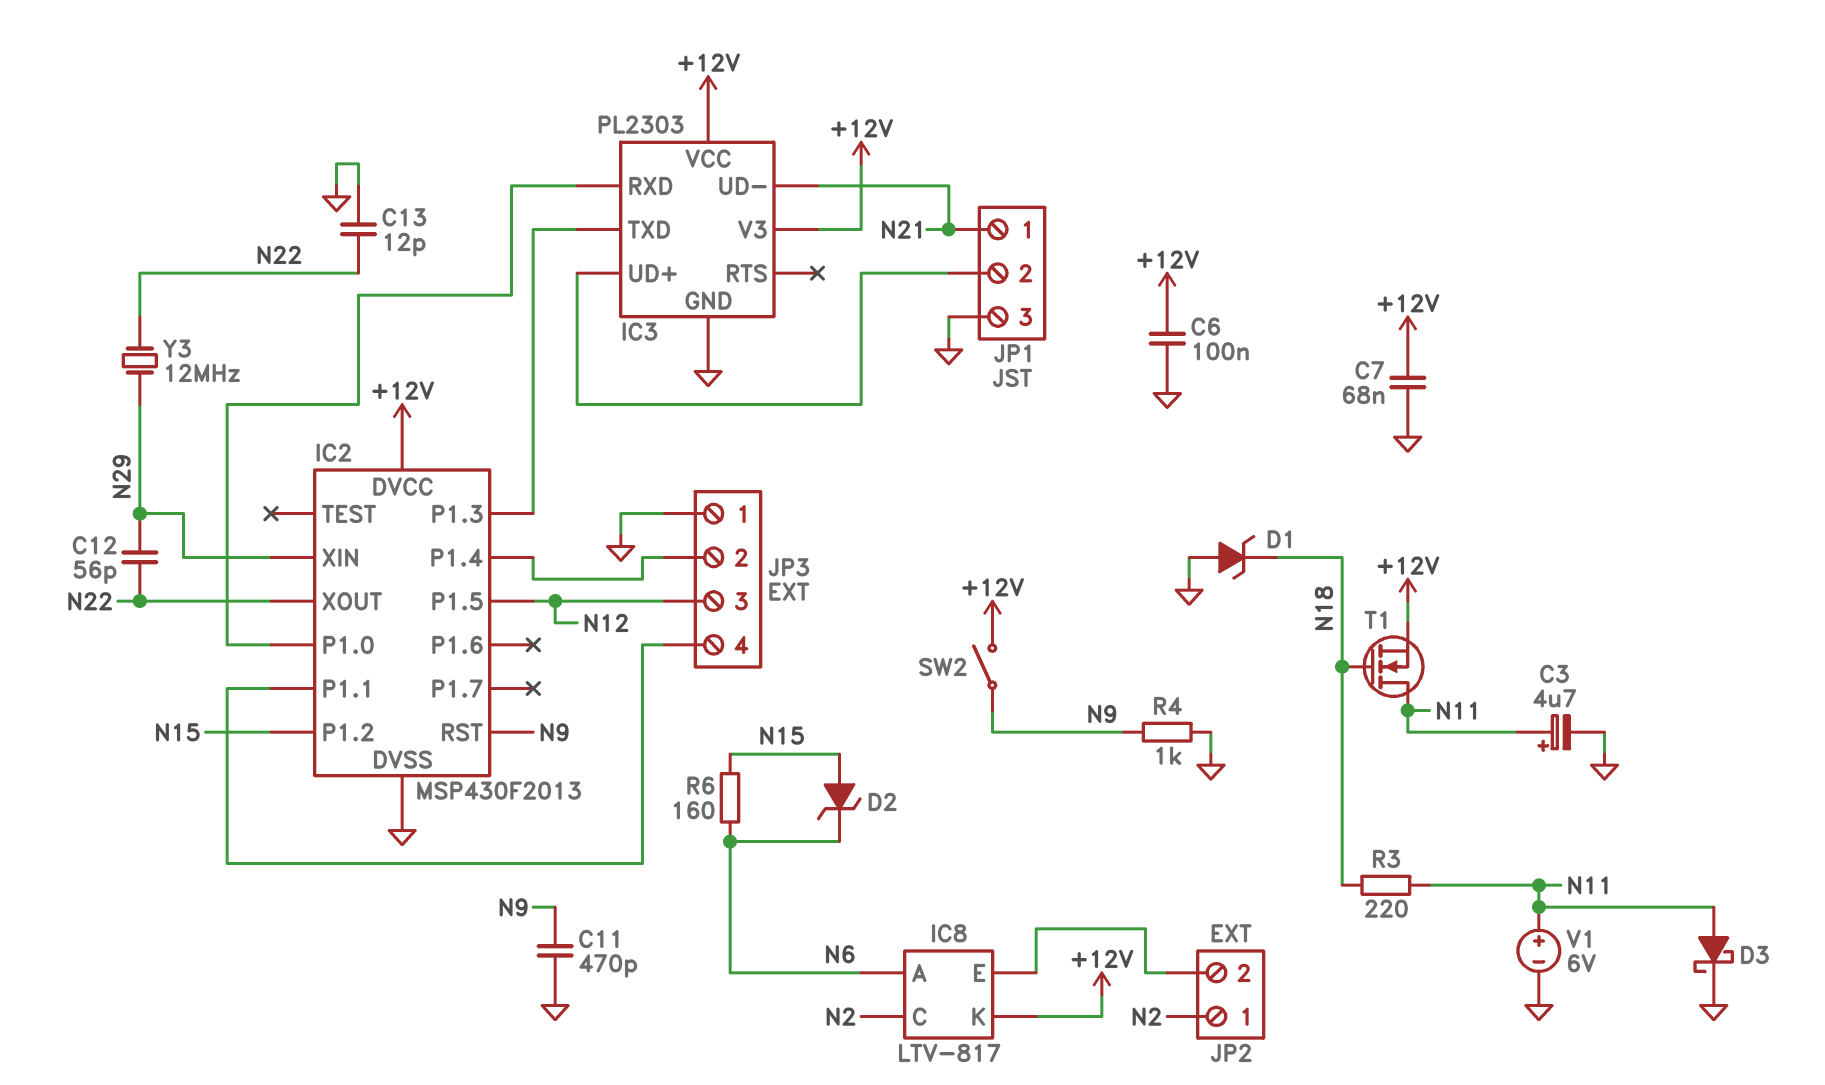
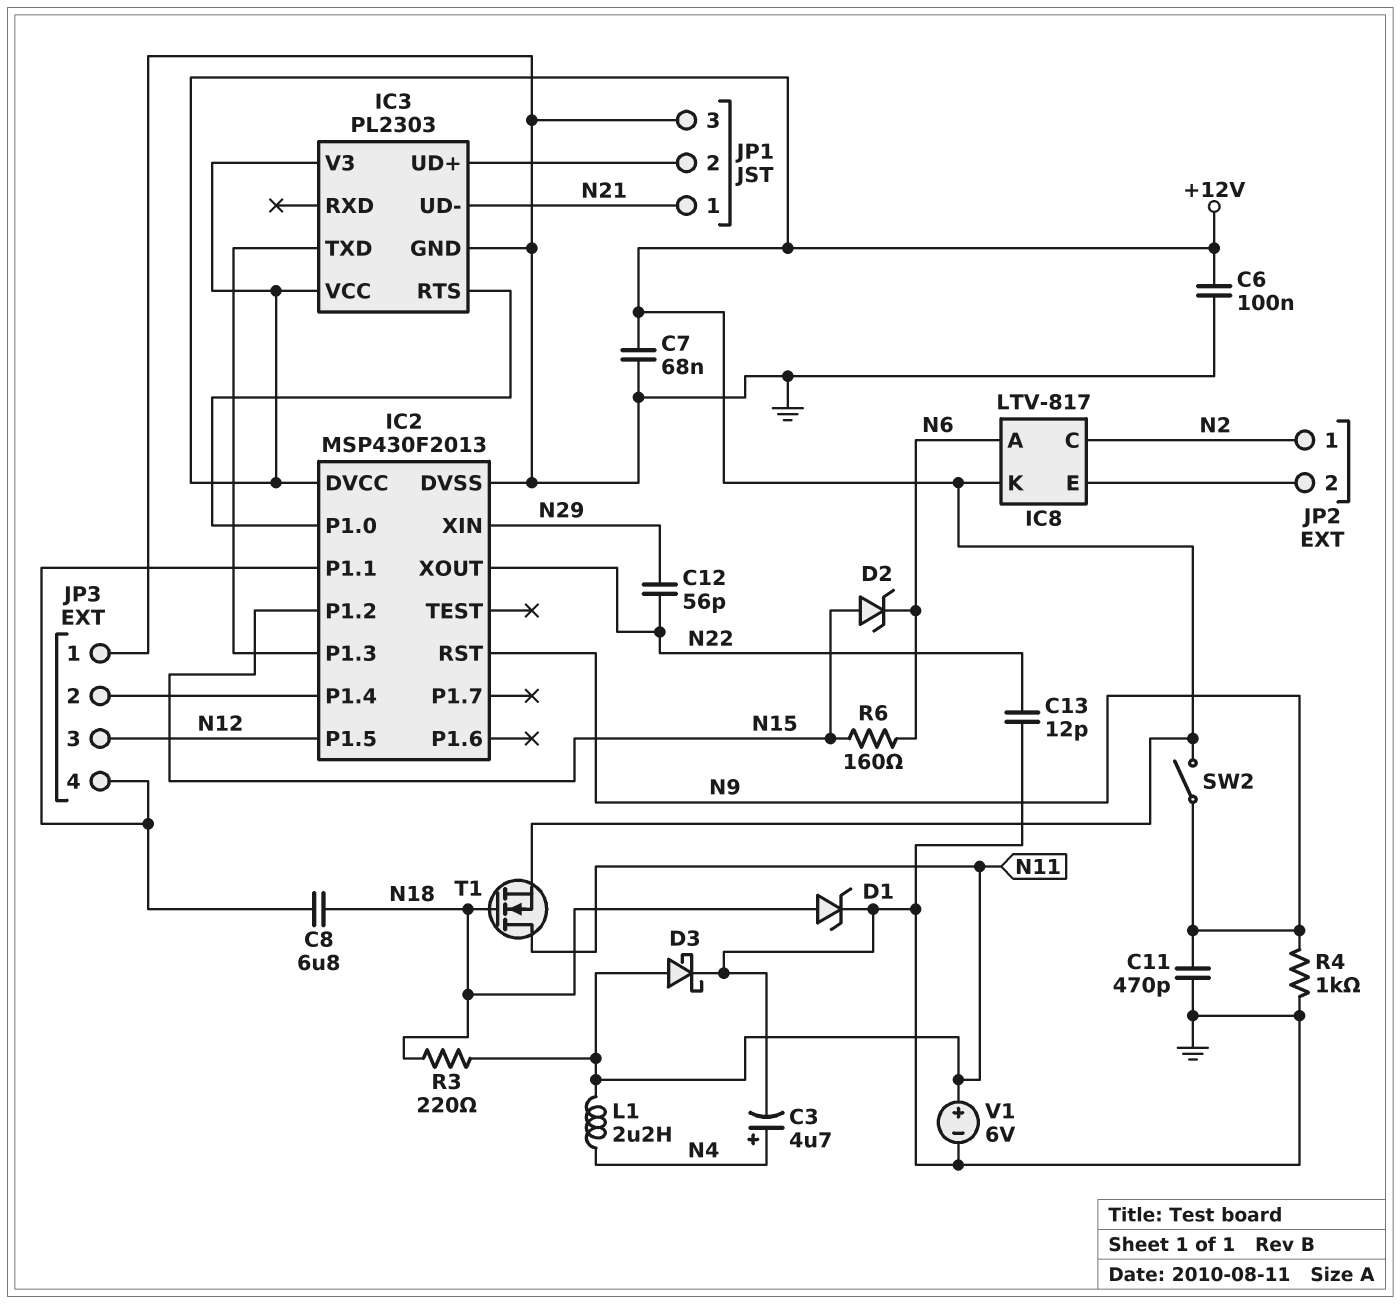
C3: 4.7uF (plus N11, minus GND) -> 4.7uF (plus N4, minus GND)
C8: none -> 6.8uF (IC2/P1.1, N18)
D1: zener (A GND, K N18) -> zener (A N18, K GND)
IC3 pin RTS: none -> IC2/P1.0
IC3 pin RXD: IC2/P1.0 -> none
L1: none -> 2.2uH (N4, N11)
Y3: 12MHz (N22, N29) -> none

